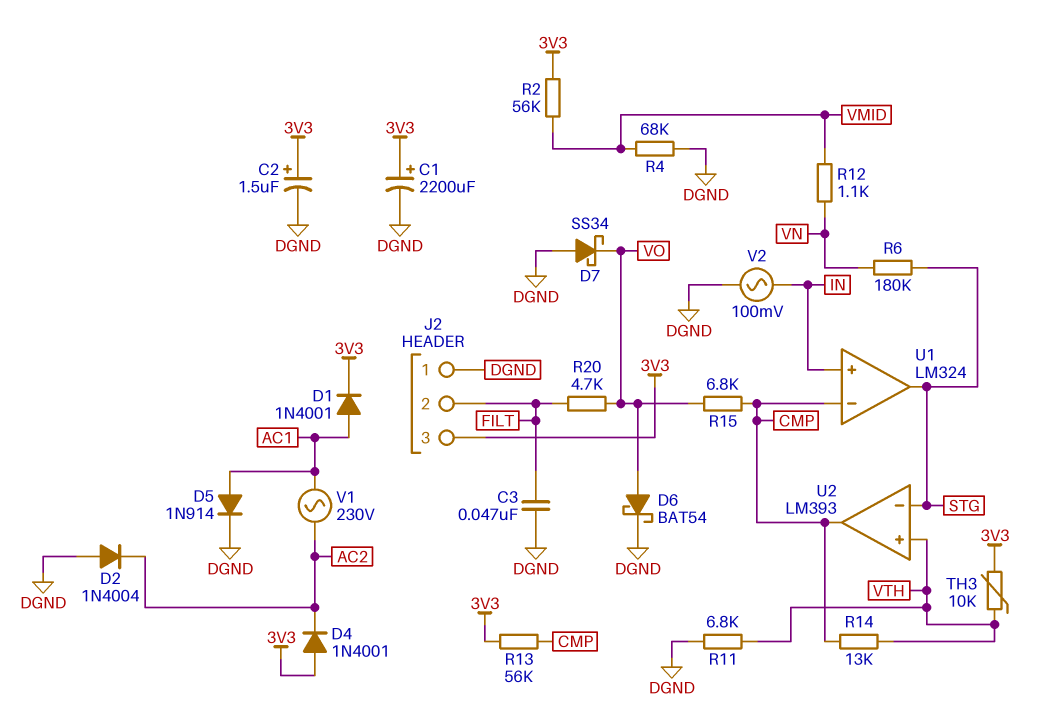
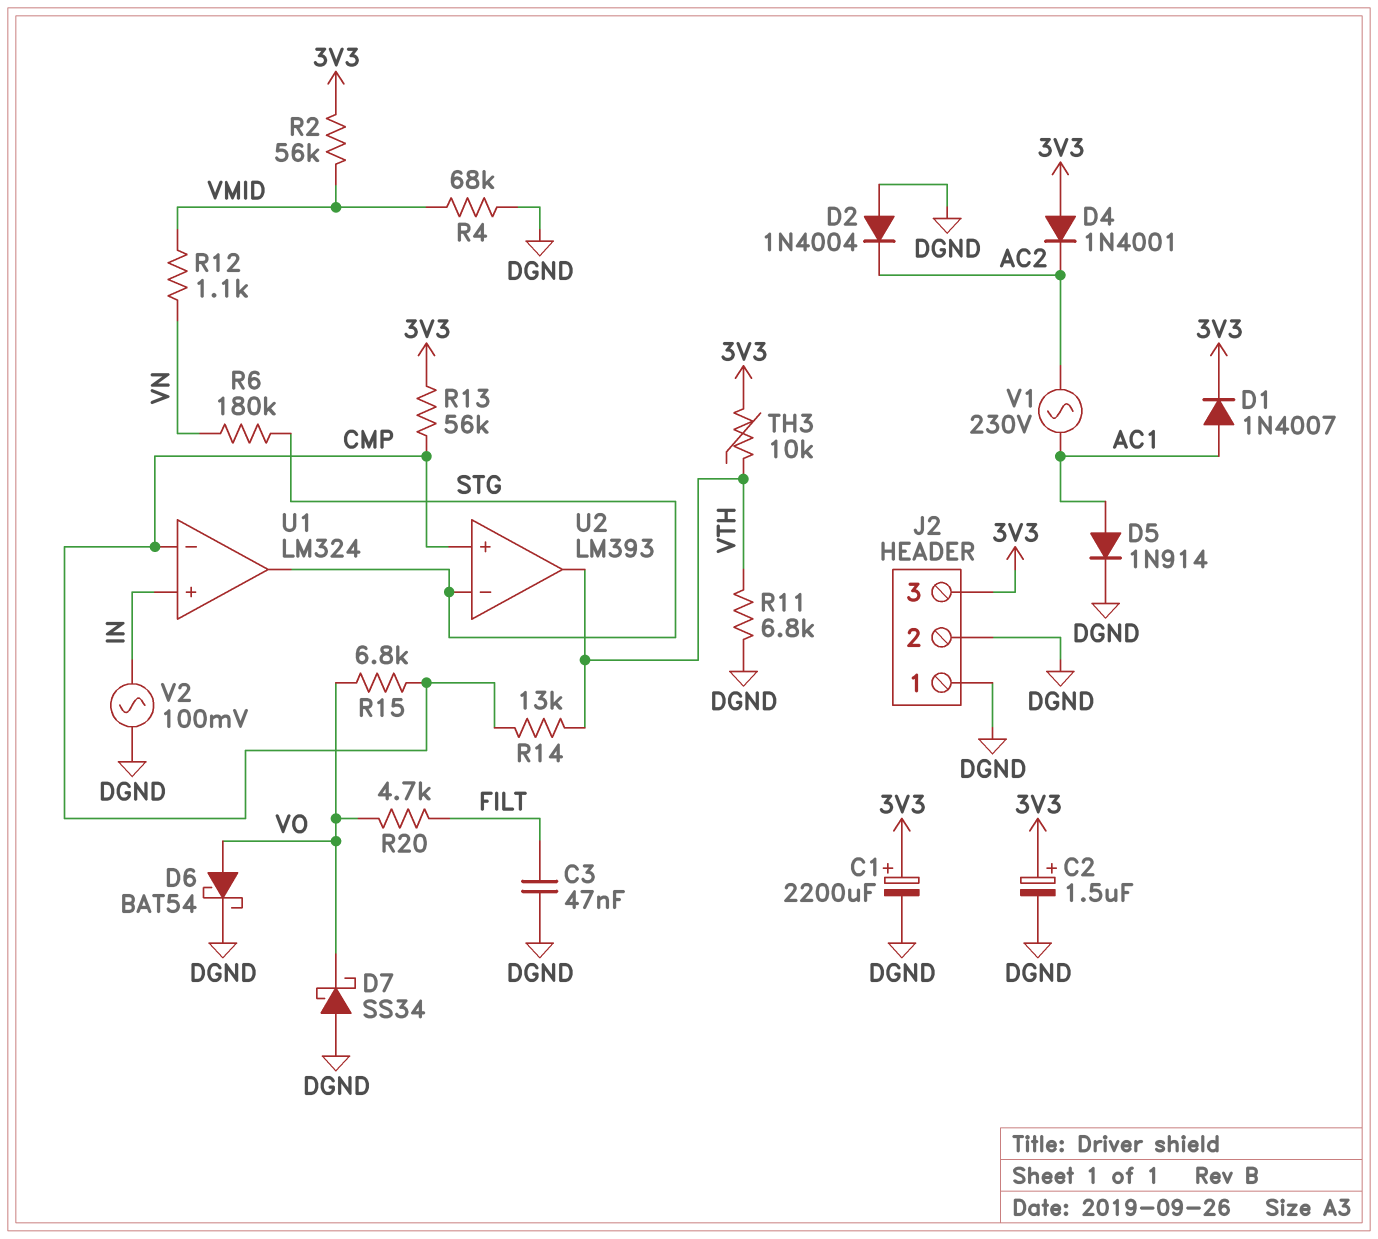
D1: diode 1N4001 (A AC1, K 3V3) -> diode 1N4007 (A AC1, K 3V3)
J2 pin 2: FILT -> DGND
U2 pin in+: VTH -> CMP
U2 pin out: CMP -> VTH

